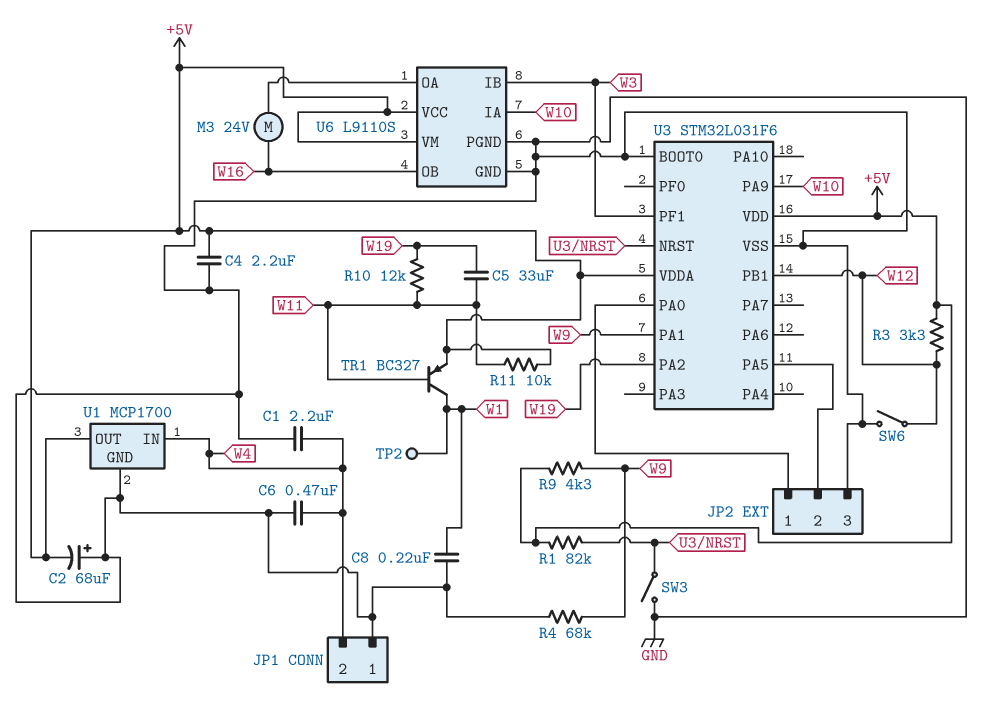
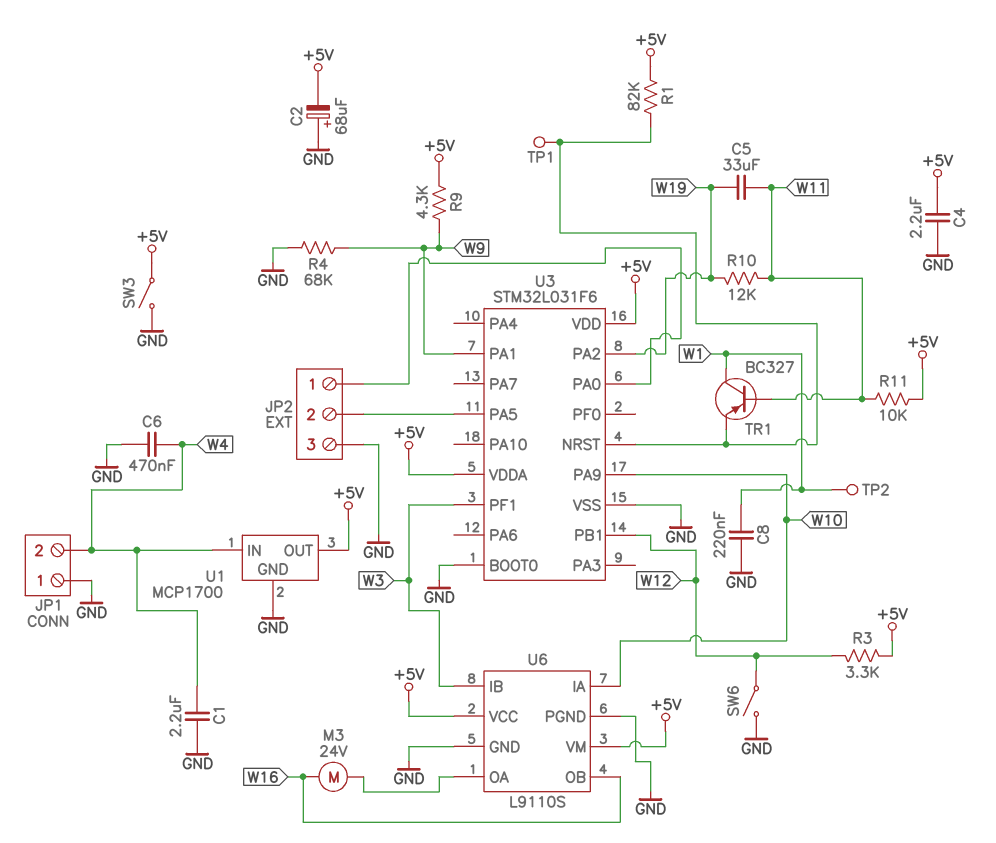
SW3: switch (GND, U3/NRST) -> switch (+5V, GND)
TP1: none -> test point (U3/NRST)
TR1: PNP BC327 (B W11, C W1, E +5V) -> PNP BC327 (B W11, C W1, E U3/NRST)

